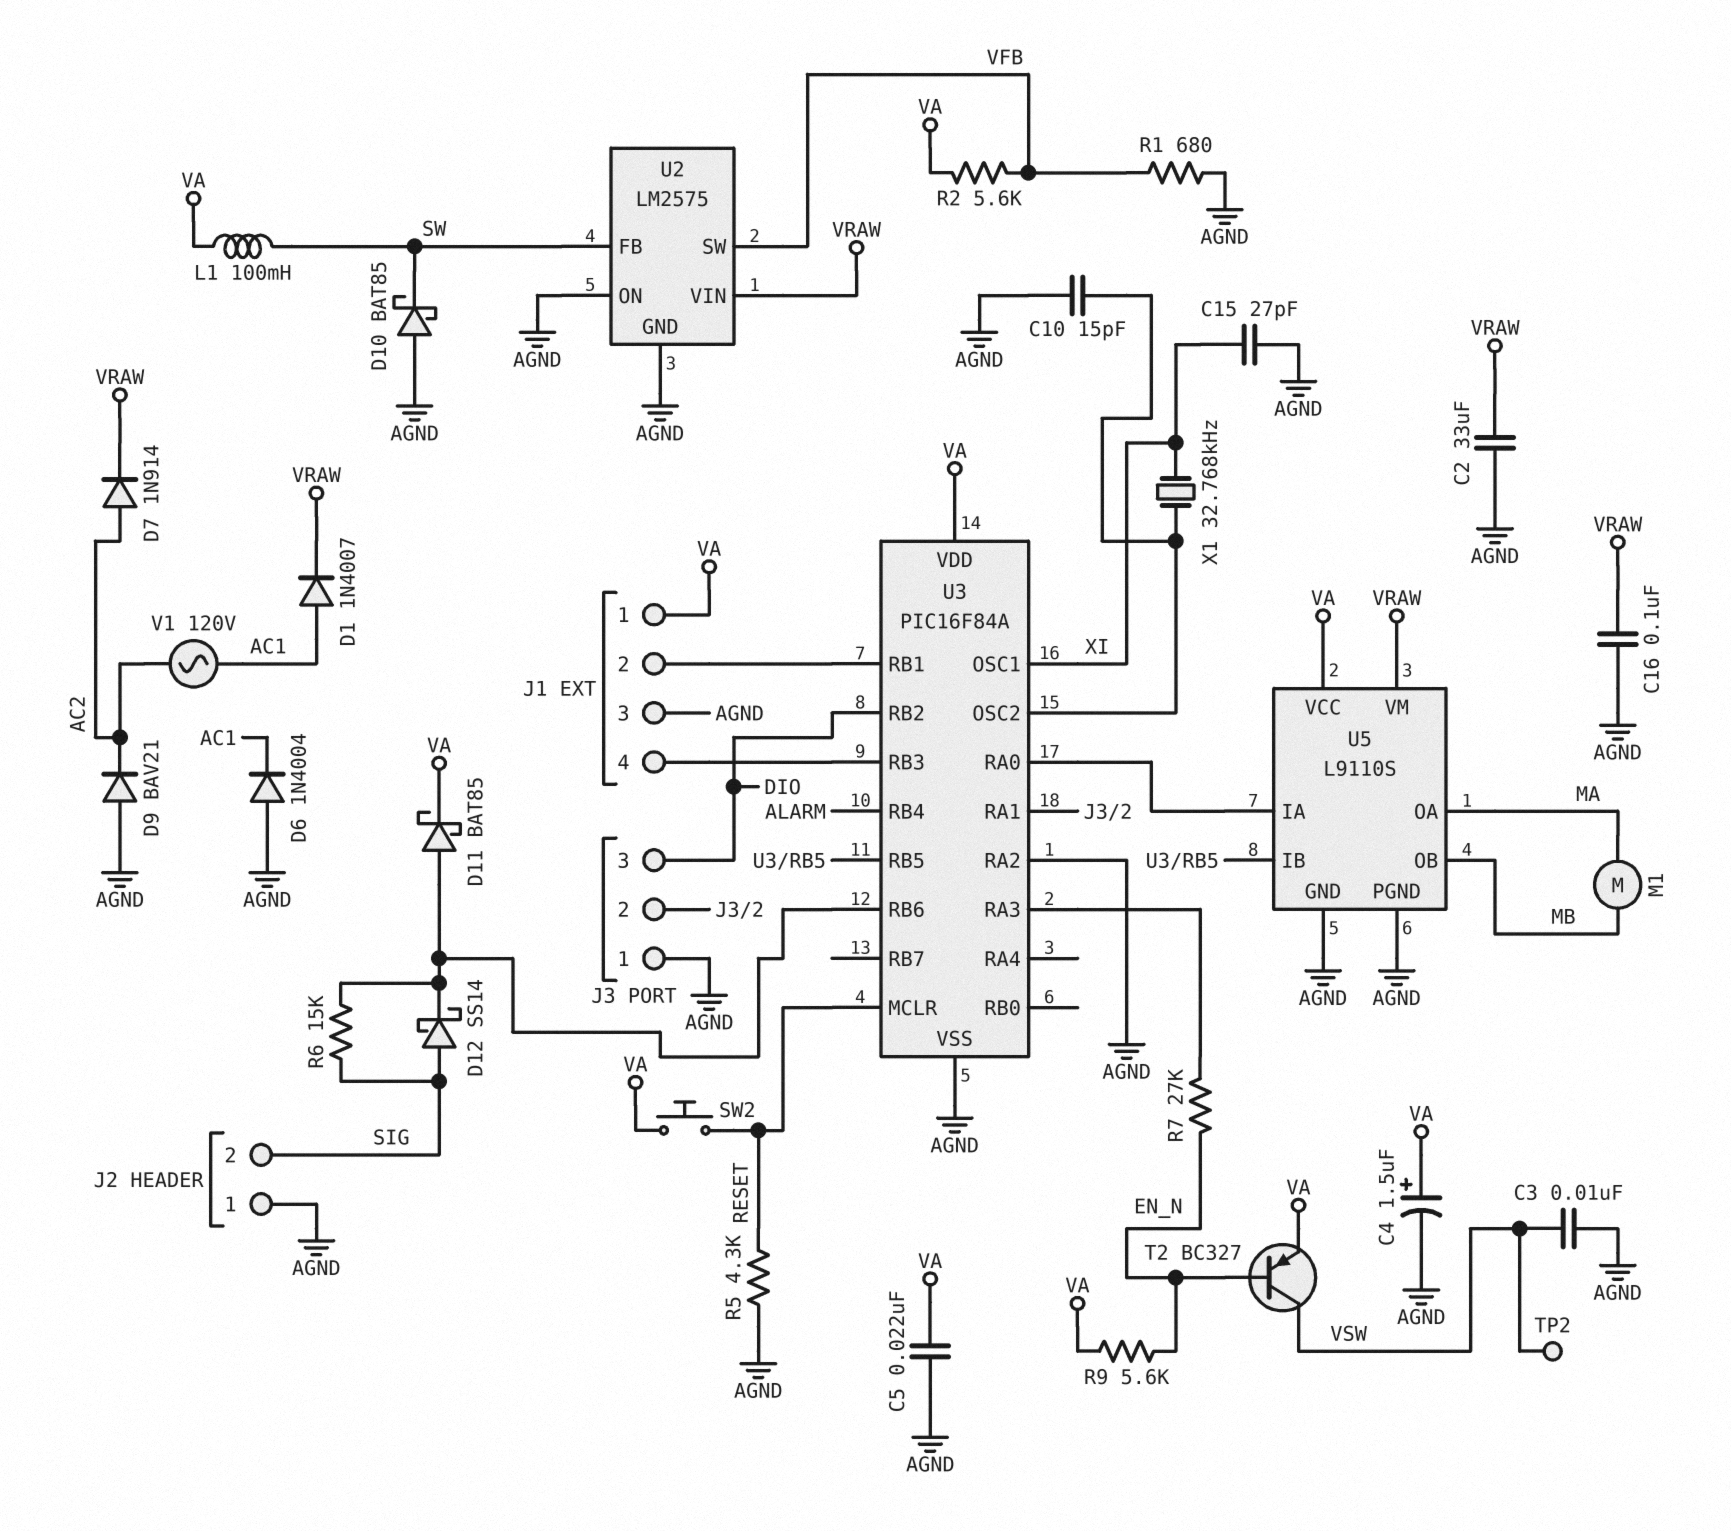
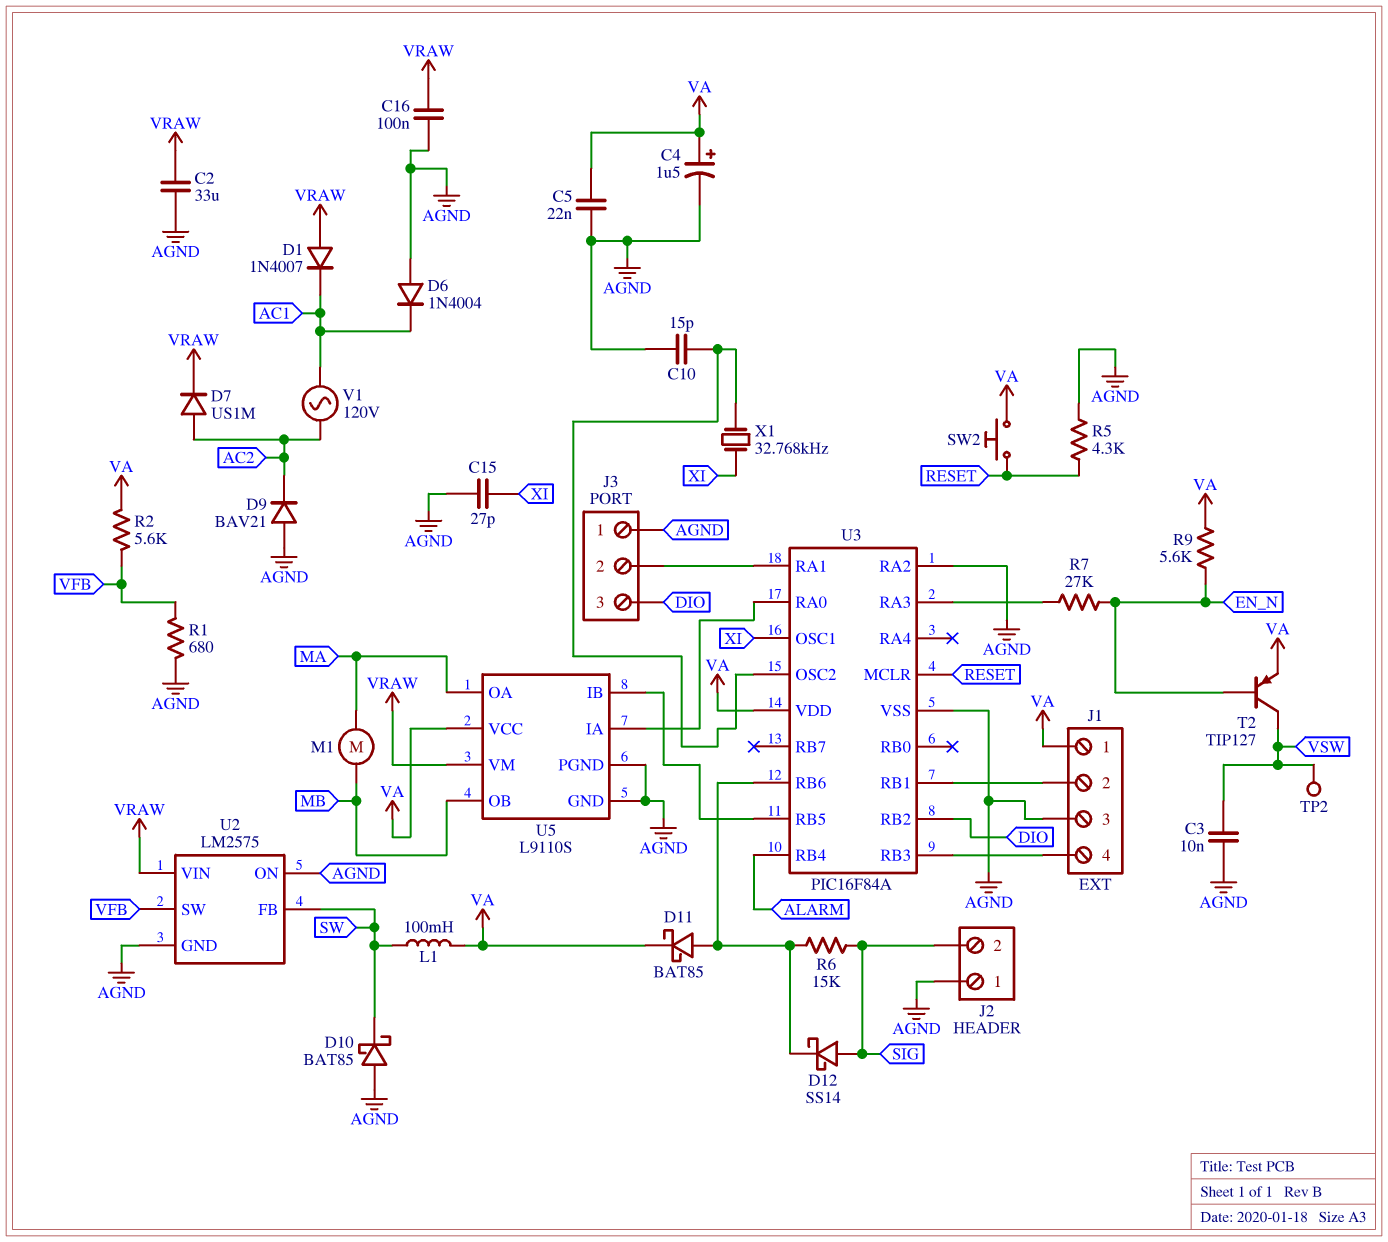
D1: diode 1N4007 (A AC1, K VRAW) -> diode 1N4007 (A VRAW, K AC1)
D7: diode 1N914 (A AC2, K VRAW) -> diode US1M (A AC2, K VRAW)
T2: PNP BC327 (B EN_N, C VSW, E VA) -> PNP TIP127 (B EN_N, C VSW, E VA)

